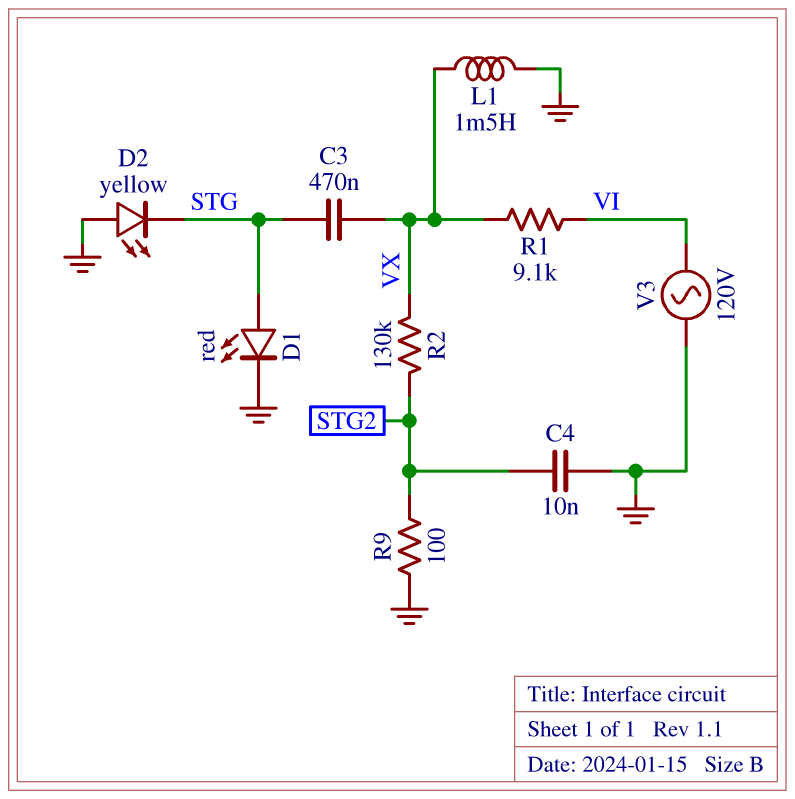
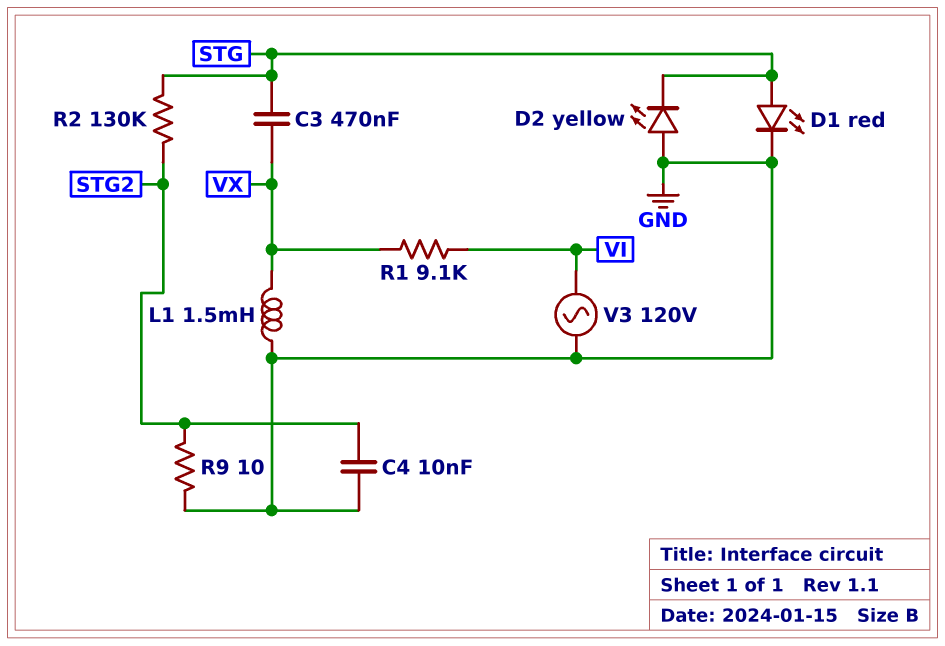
R2: 130k (STG2, VX) -> 130k (STG, STG2)
R9: 100 (GND, STG2) -> 10 (GND, STG2)

